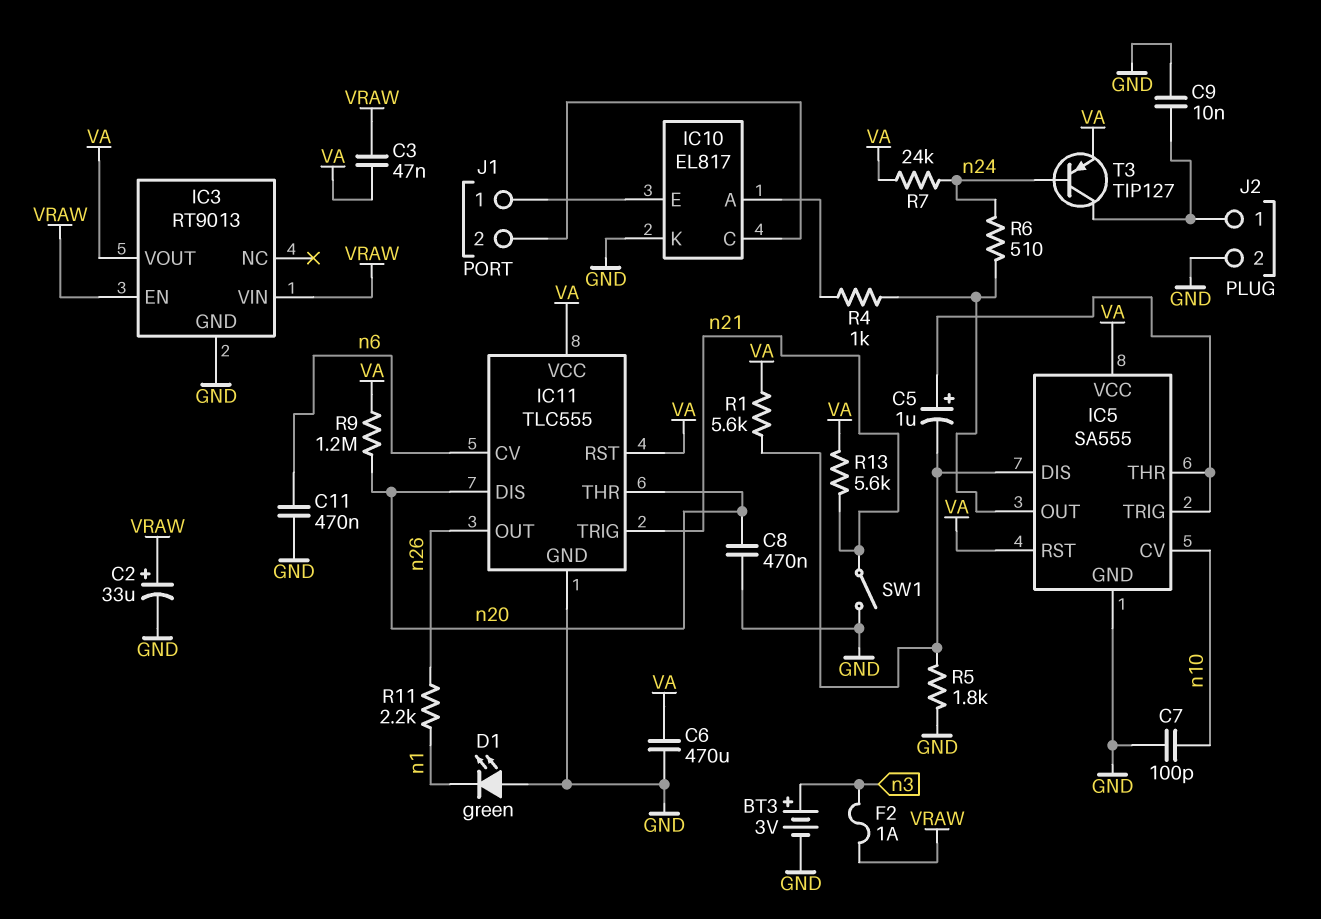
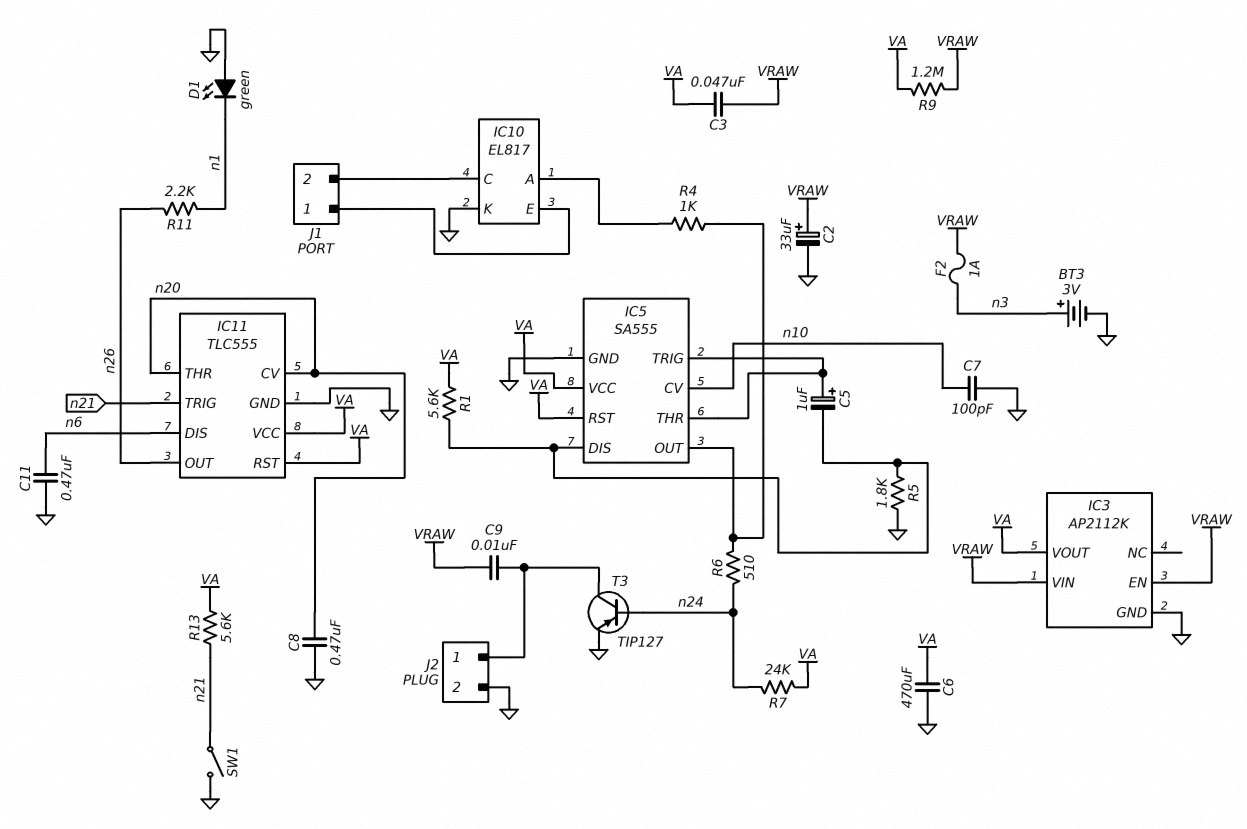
C9: 10nF (GND, J2/1) -> 10nF (J2/1, VRAW)
IC3: RT9013 -> AP2112K
IC11 pin CV: n6 -> n20
IC11 pin DIS: n20 -> n6
R9: 1.2M (VA, n20) -> 1.2M (VA, VRAW)
T3: PNP TIP127 (B n24, C J2/1, E VA) -> PNP TIP127 (B n24, C J2/1, E GND)

